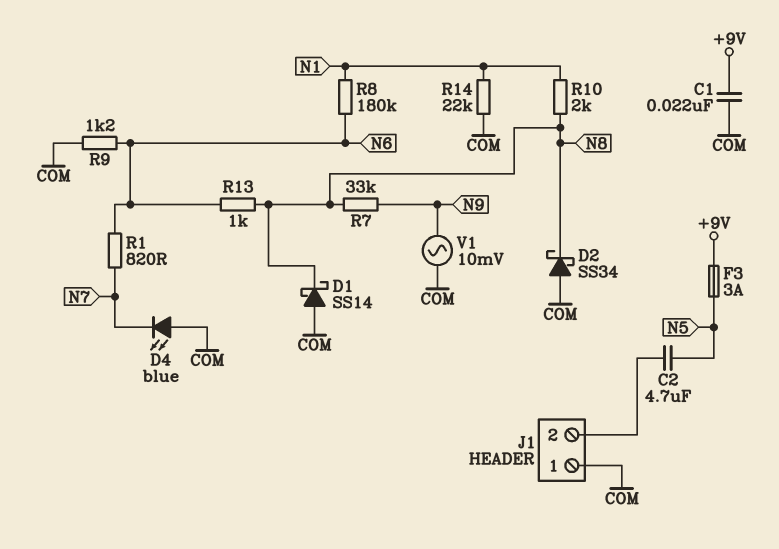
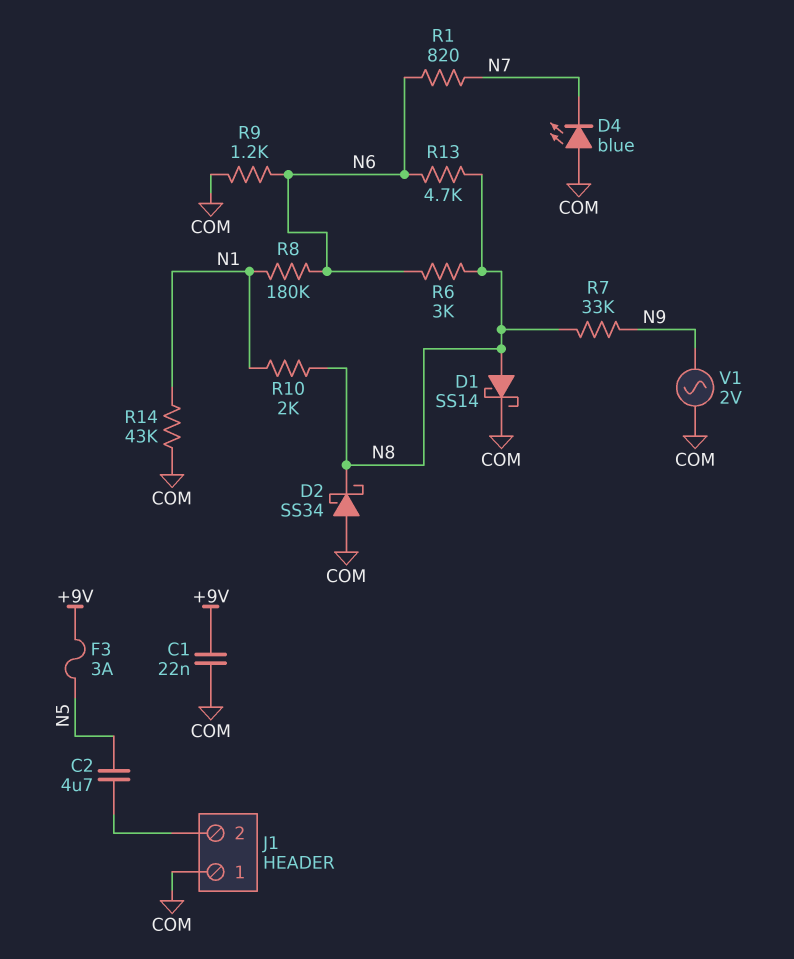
D1: schottky SS14 (A COM, K N8) -> schottky SS14 (A N8, K COM)
R6: none -> 3k (N6, N8)
R13: 1k (N6, N8) -> 4.7k (N6, N8)
R14: 22k (COM, N1) -> 43k (COM, N1)
V1: AC 10mV (COM, N9) -> AC 2V (COM, N9)

